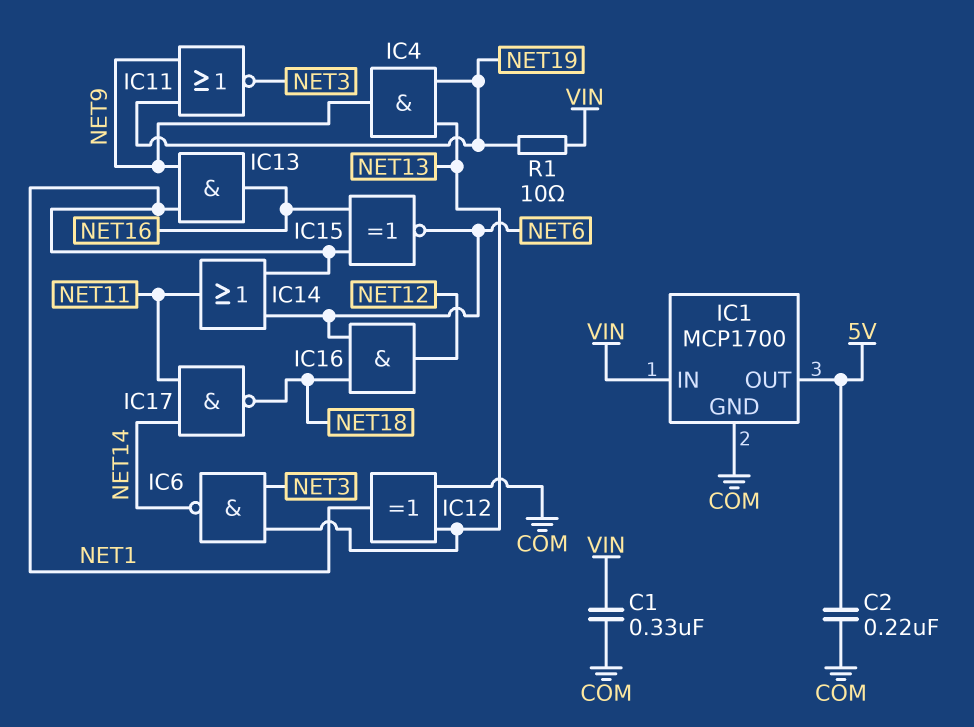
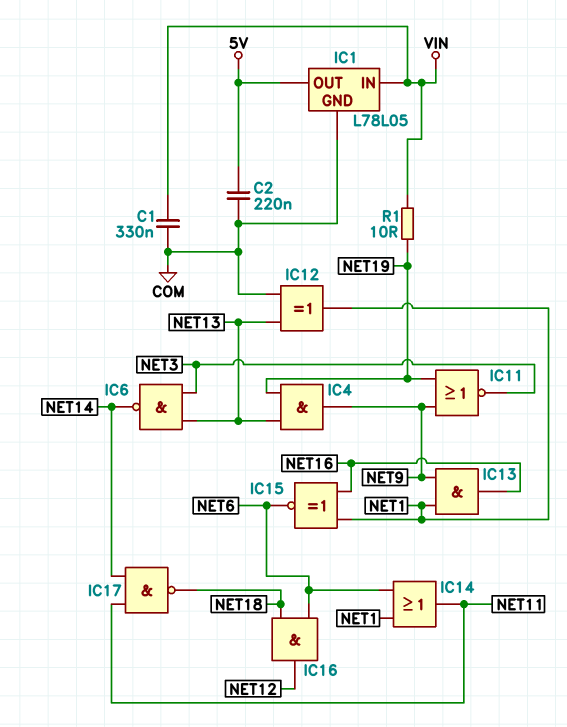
IC1: MCP1700 -> L78L05

